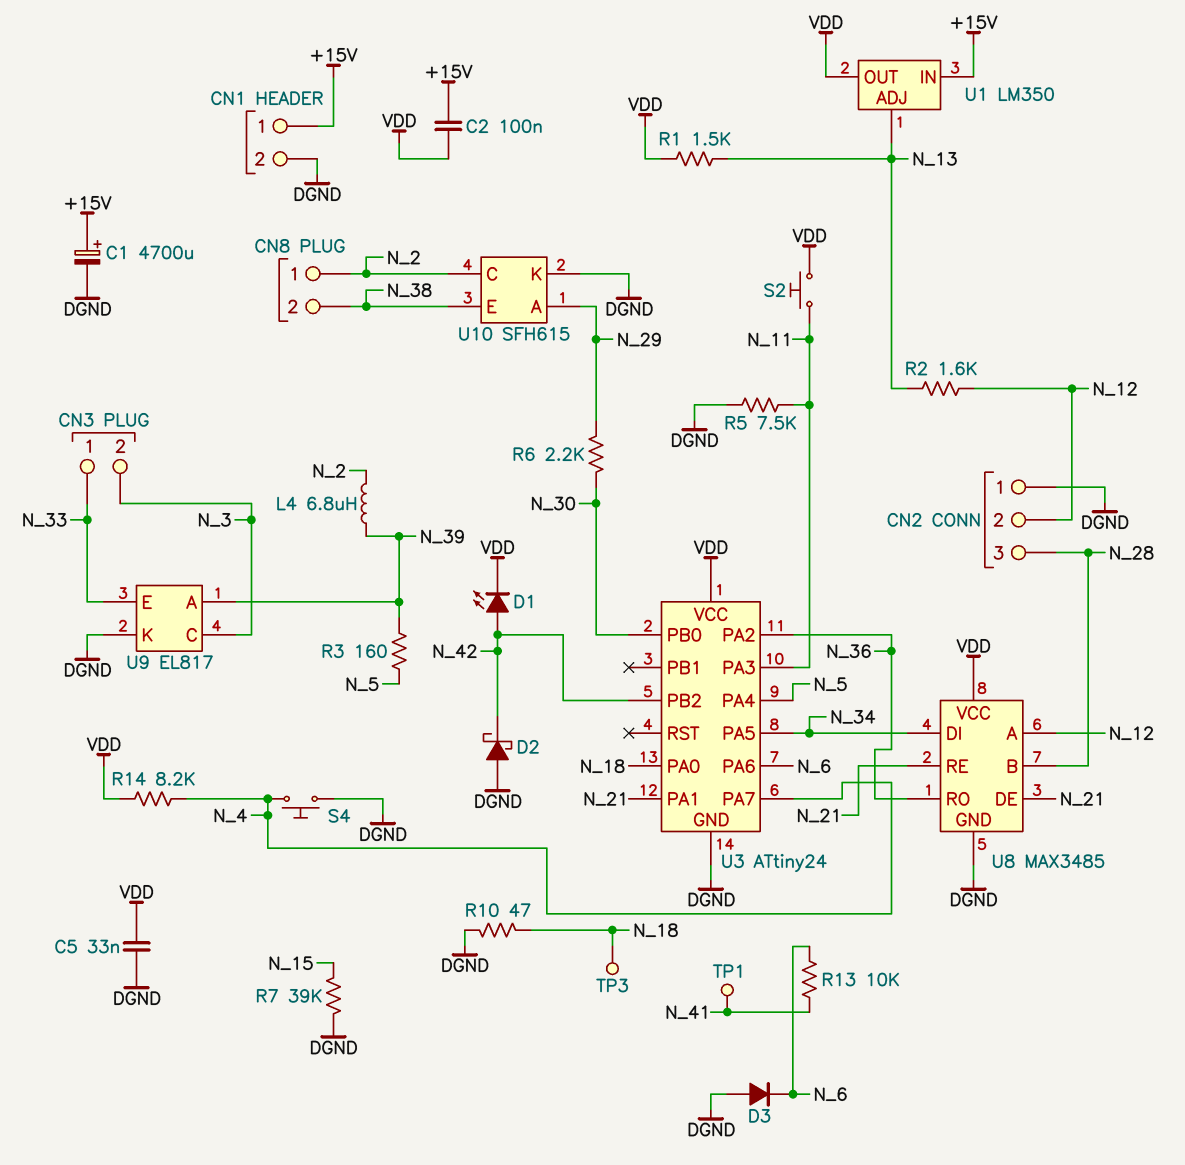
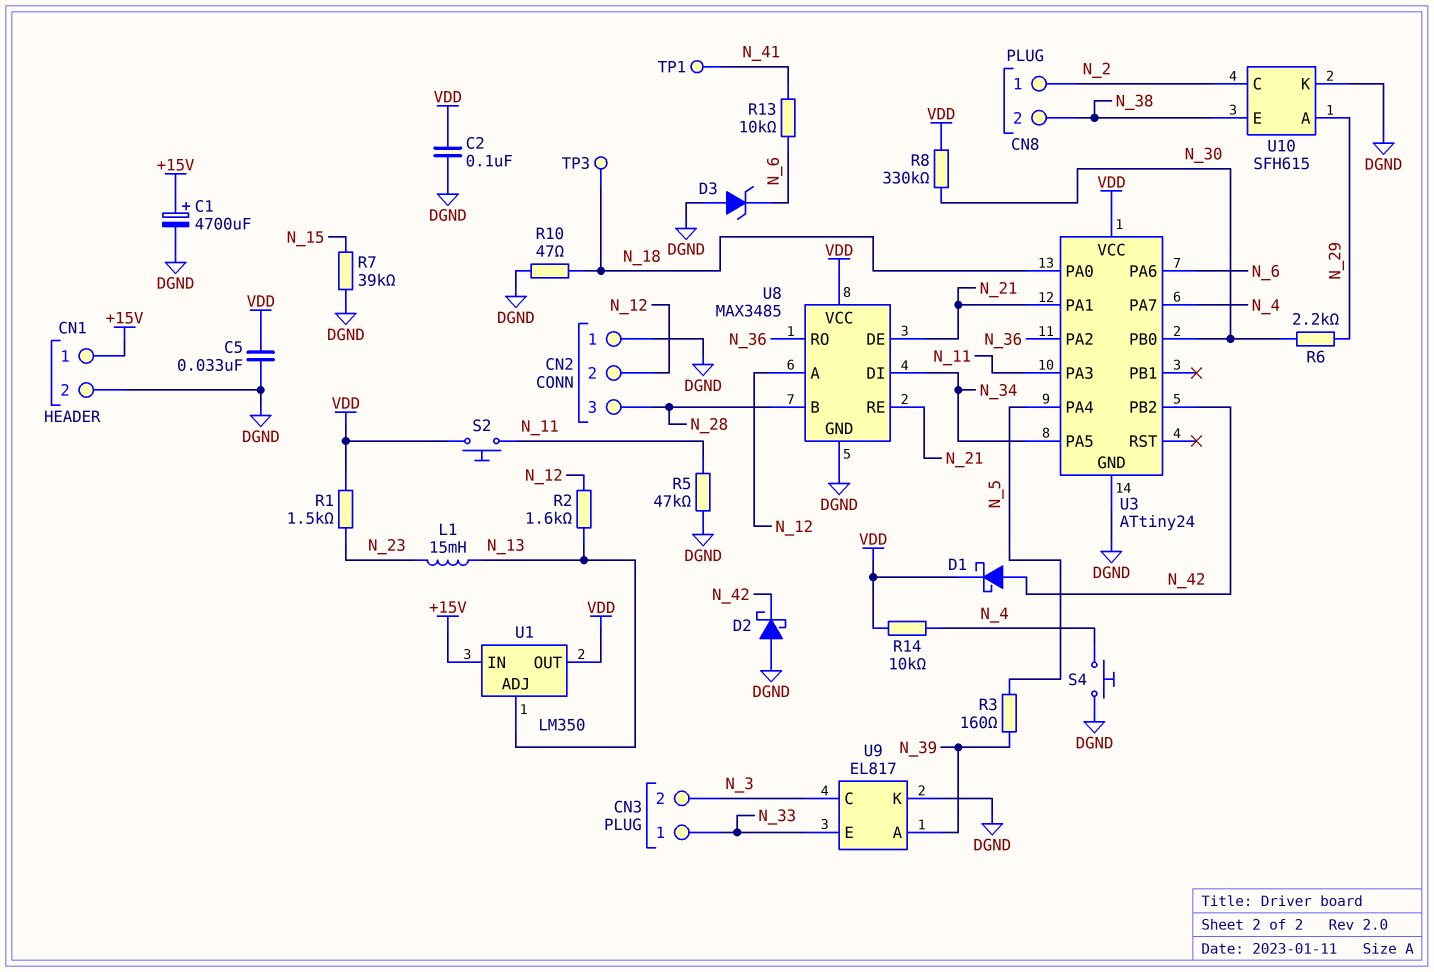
C2: 100nF (+15V, VDD) -> 100nF (DGND, VDD)
D1: LED (A N_42, K VDD) -> schottky (A N_42, K VDD)
D3: diode (A DGND, K N_6) -> zener (A DGND, K N_6)
L1: none -> 15mH (N_13, N_23)
L4: 6.8uH (N_2, N_39) -> none
R1: 1.5k (N_13, VDD) -> 1.5k (N_23, VDD)
R5: 7.5k (DGND, N_11) -> 47k (DGND, N_11)
R8: none -> 330k (N_30, VDD)
R14: 8.2k (N_4, VDD) -> 10k (N_4, VDD)

